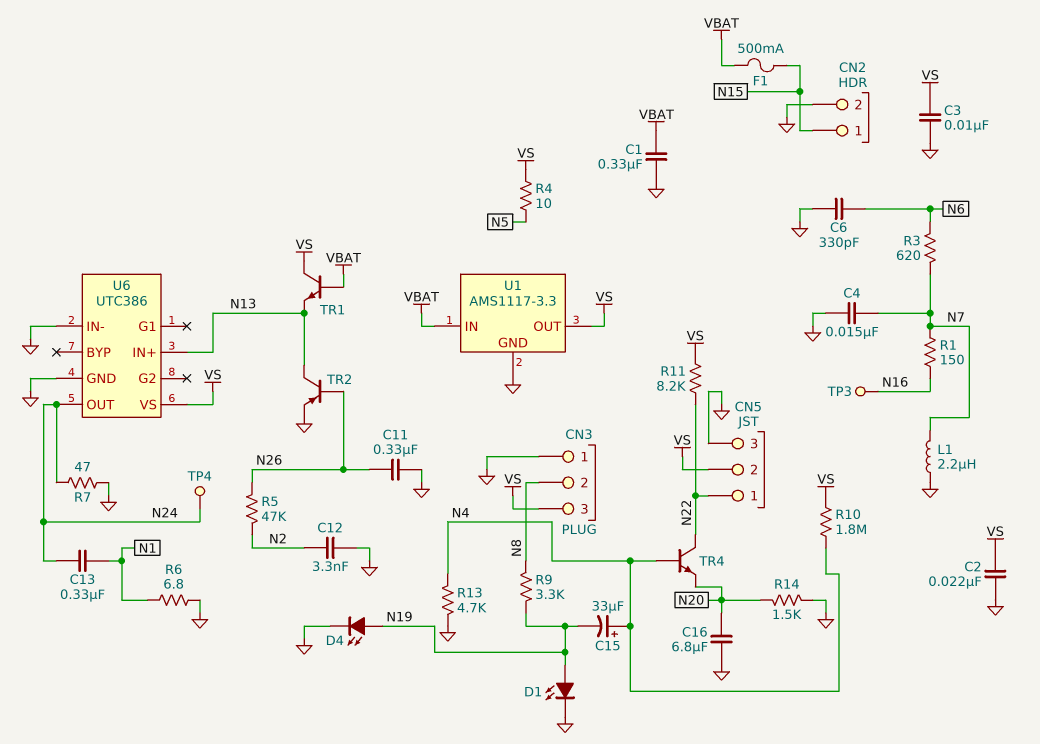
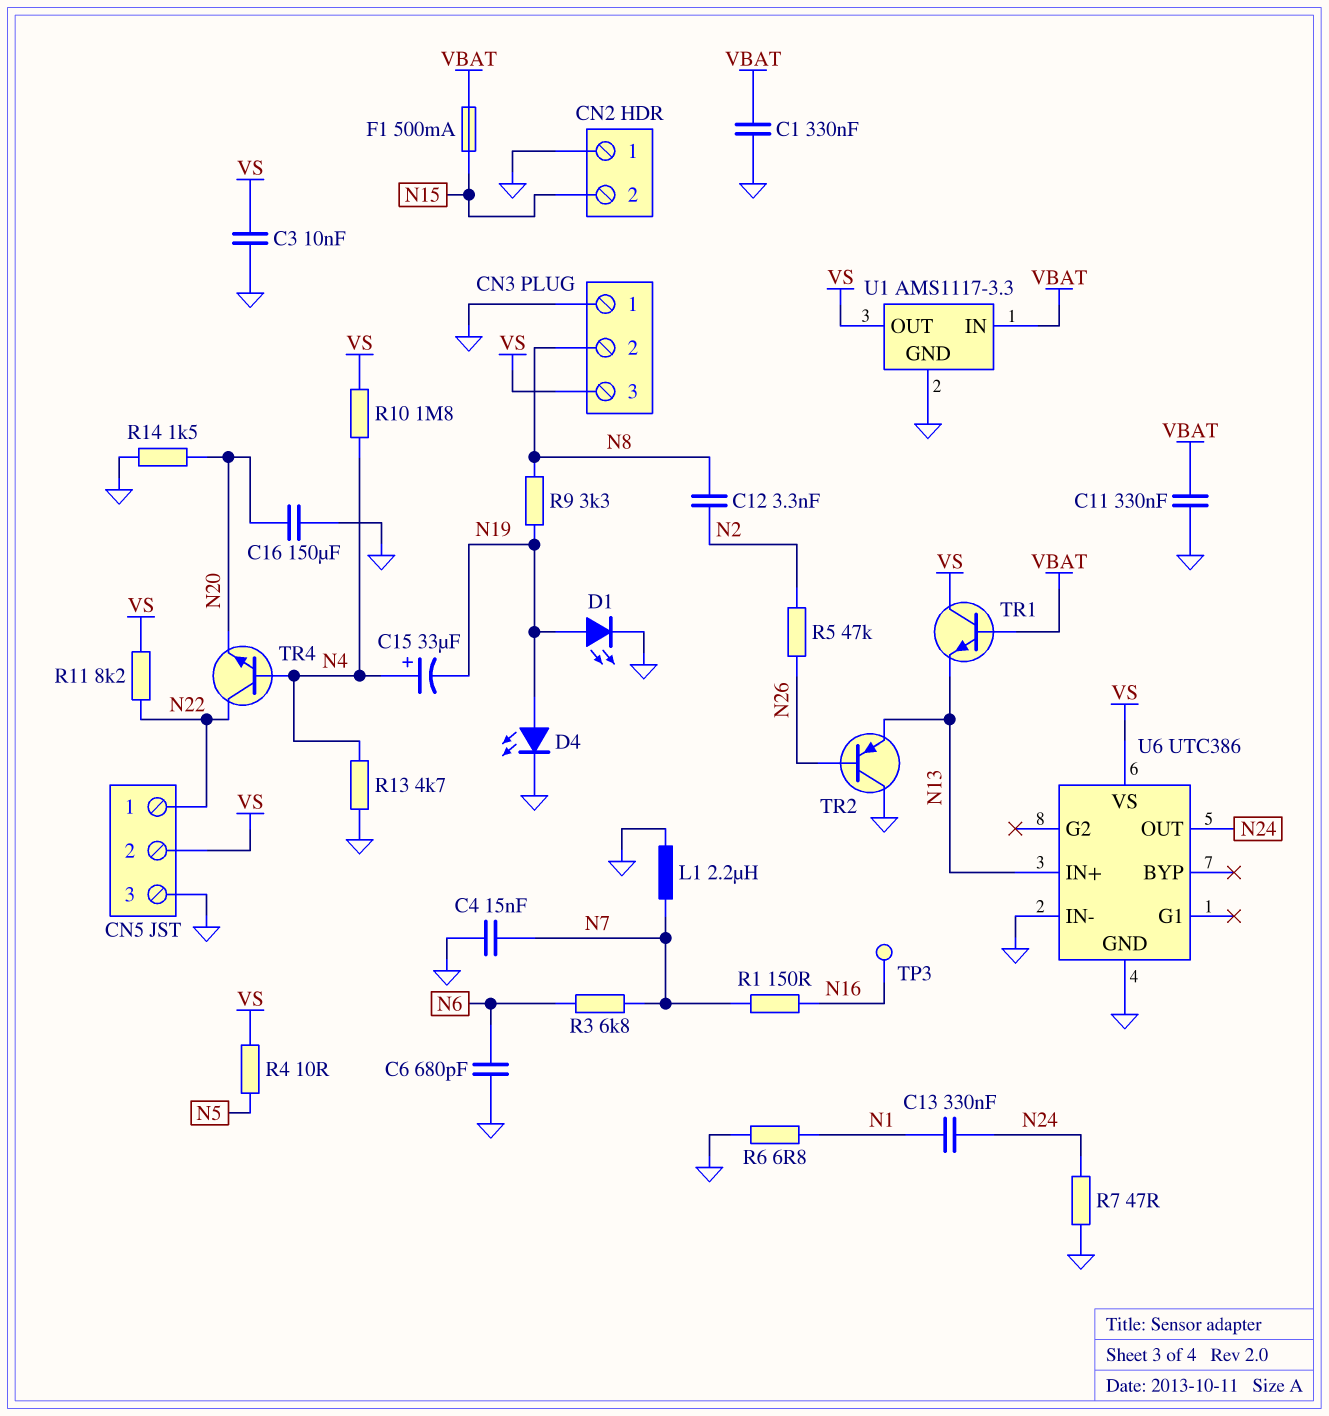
C2: 22nF (GND, VS) -> none
C6: 330pF (GND, N6) -> 680pF (GND, N6)
C11: 330nF (GND, N26) -> 330nF (GND, VBAT)
C12: 3.3nF (GND, N2) -> 3.3nF (N2, N8)
C16: 6.8uF (GND, N20) -> 150uF (GND, N20)
CN2 pin 1: N15 -> GND
CN2 pin 2: GND -> N15
R3: 620 (N6, N7) -> 6.8k (N6, N7)
TP4: test point (N24) -> none
TR2: PNP (B N26, C N13, E GND) -> PNP (B N26, C GND, E N13)

